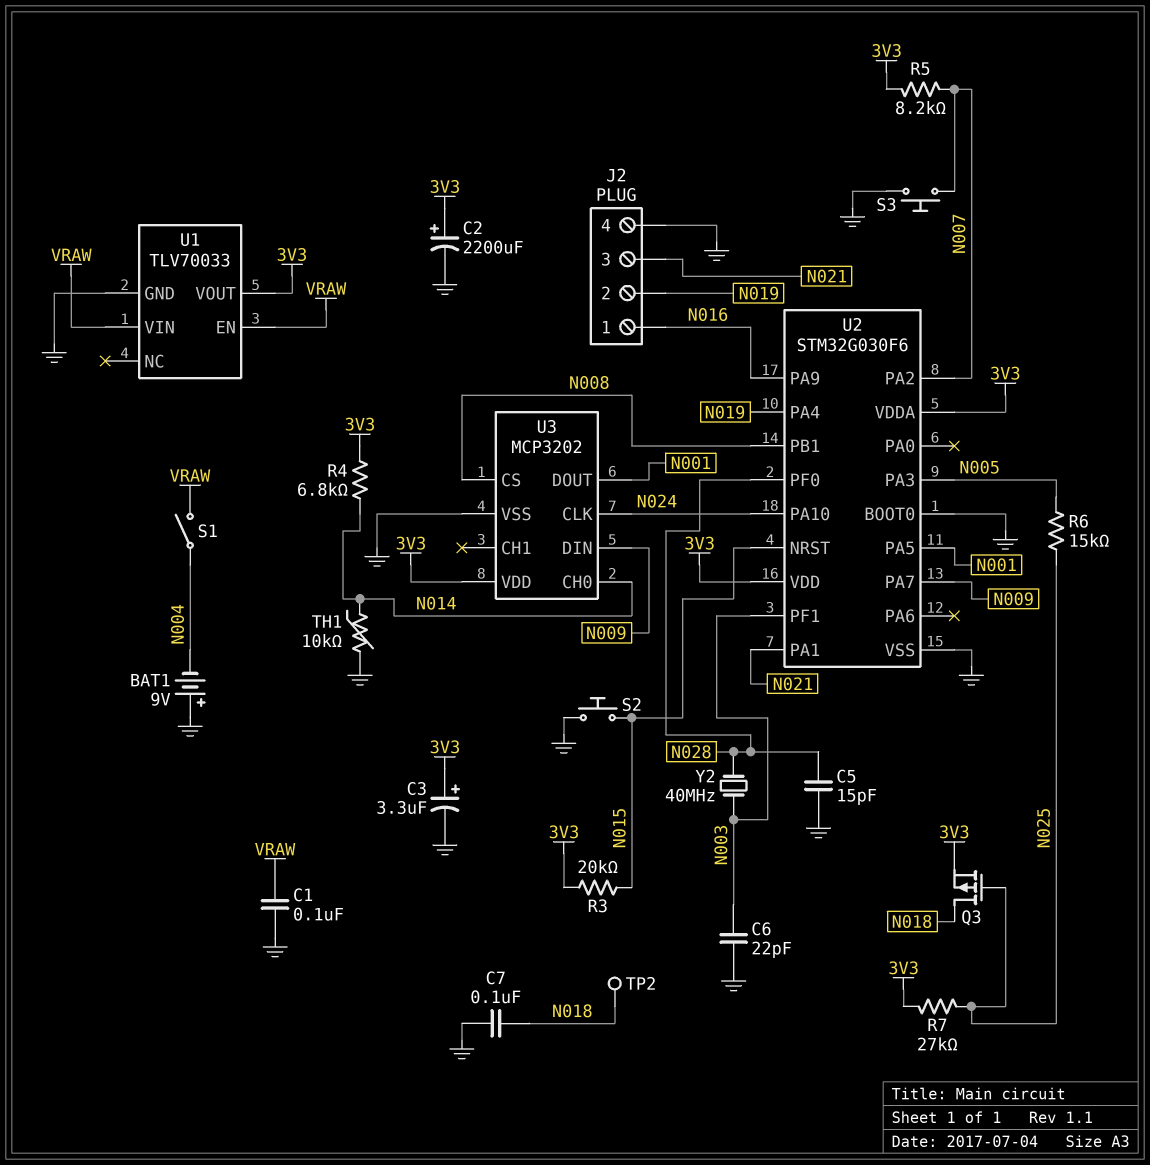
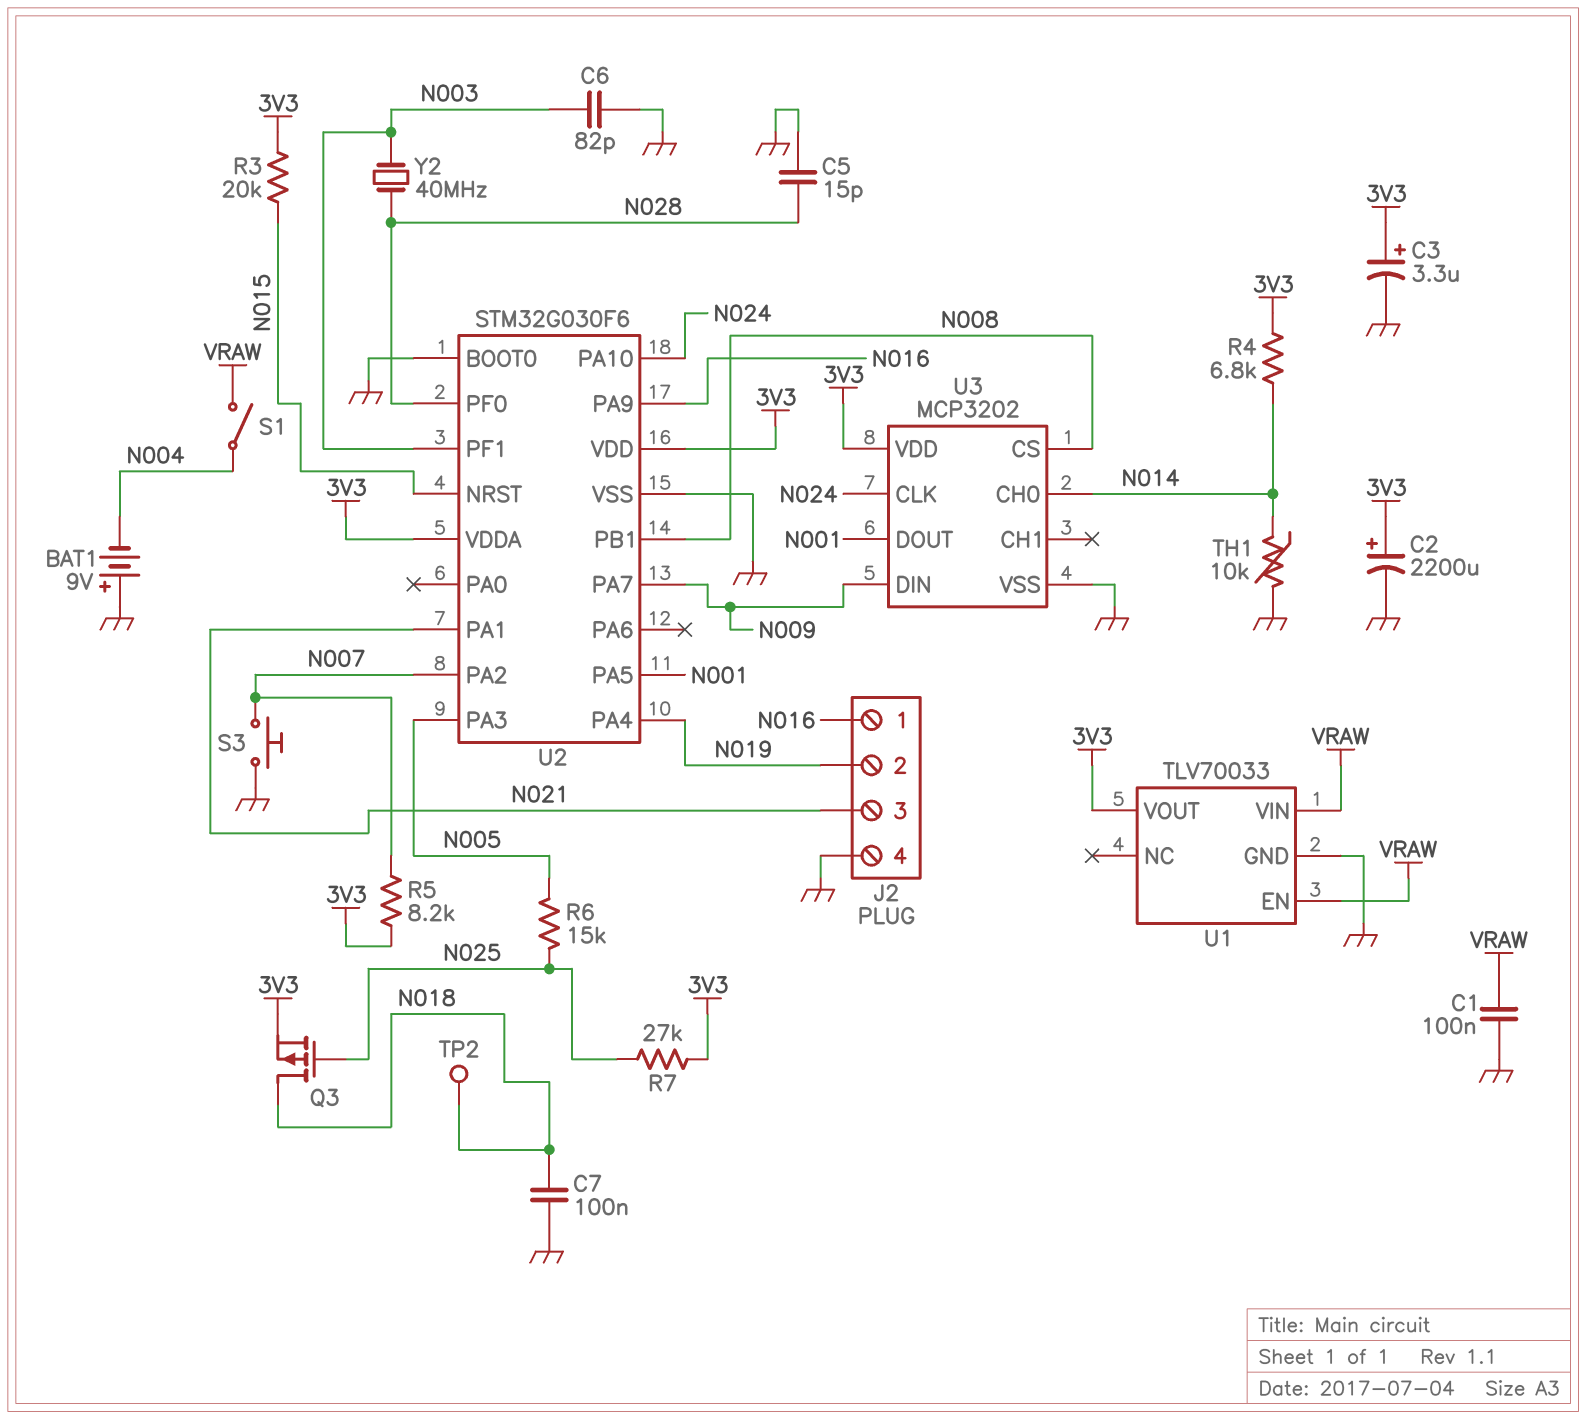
C6: 22pF (GND, N003) -> 82pF (GND, N003)
S2: button (GND, N015) -> none

